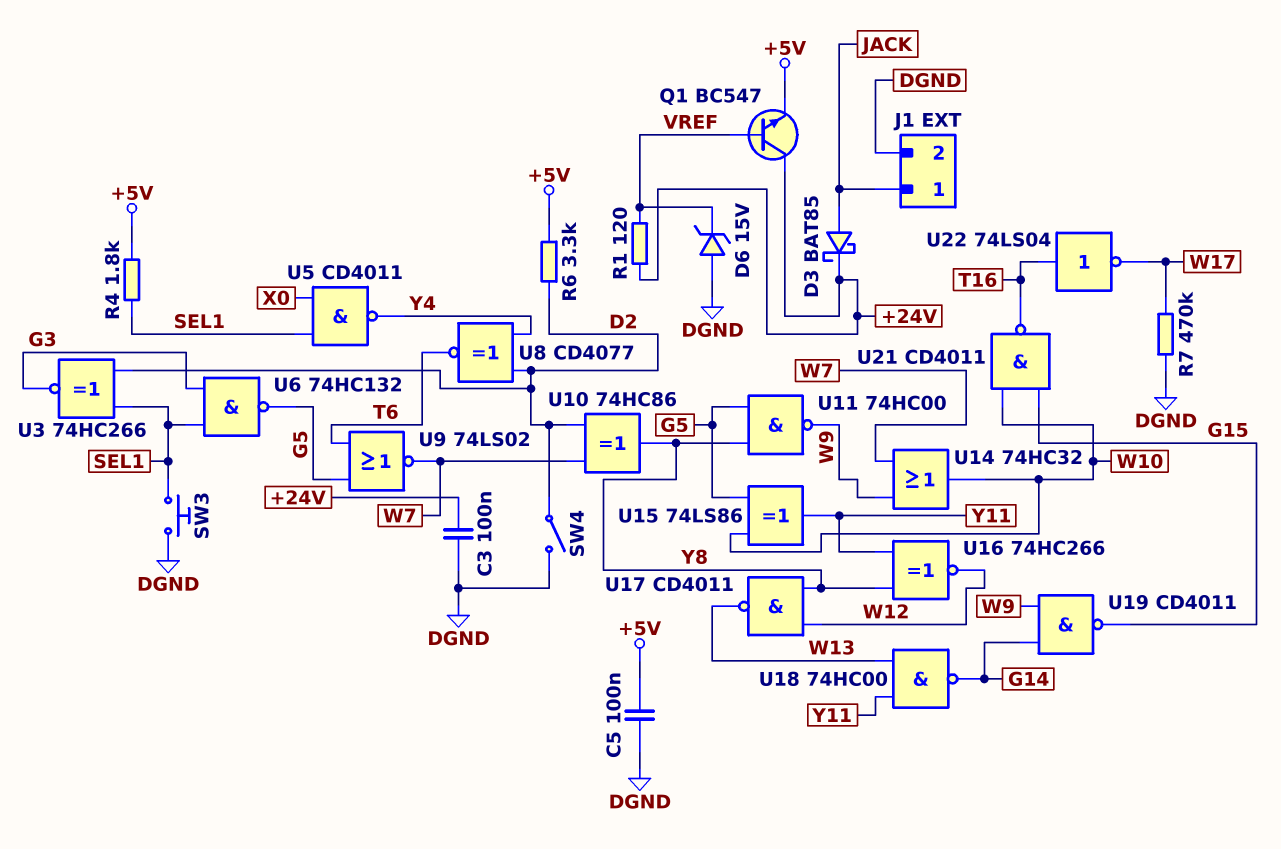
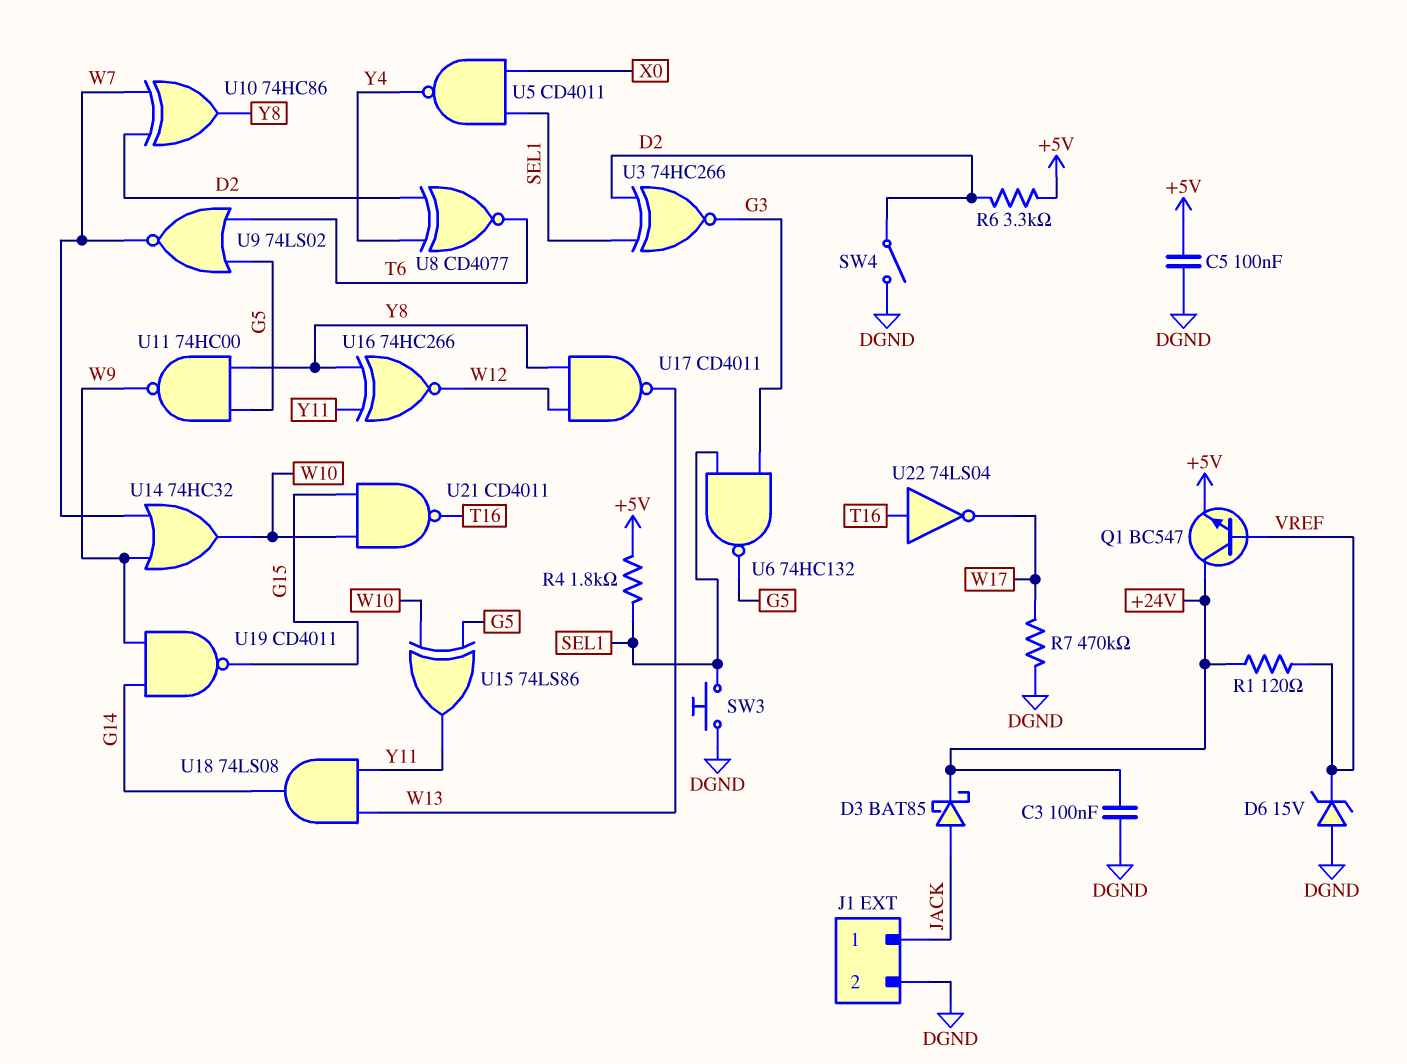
U18: NAND 74HC00 (in W13, in Y11, out G14) -> AND 74LS08 (in W13, in Y11, out G14)

